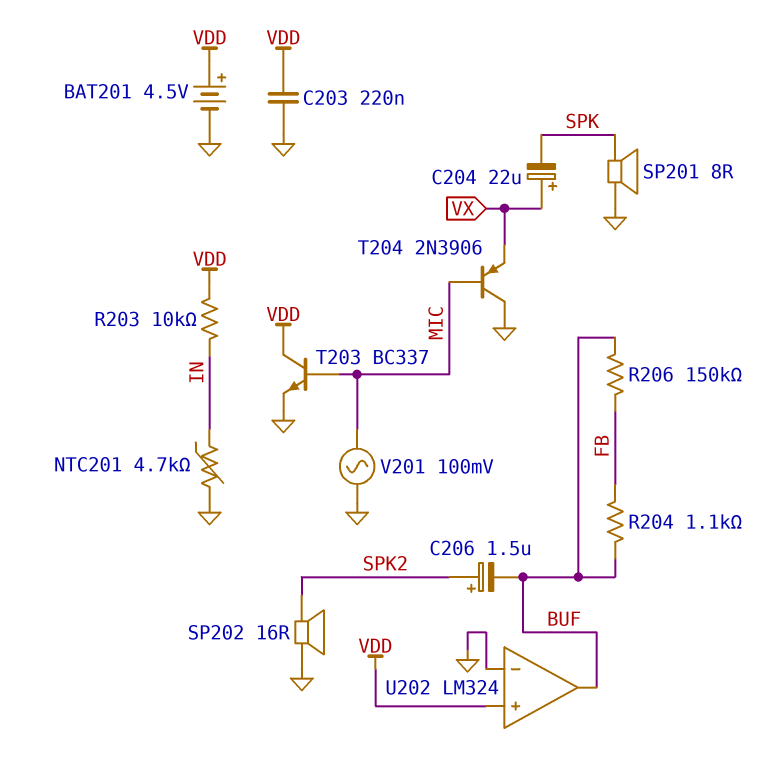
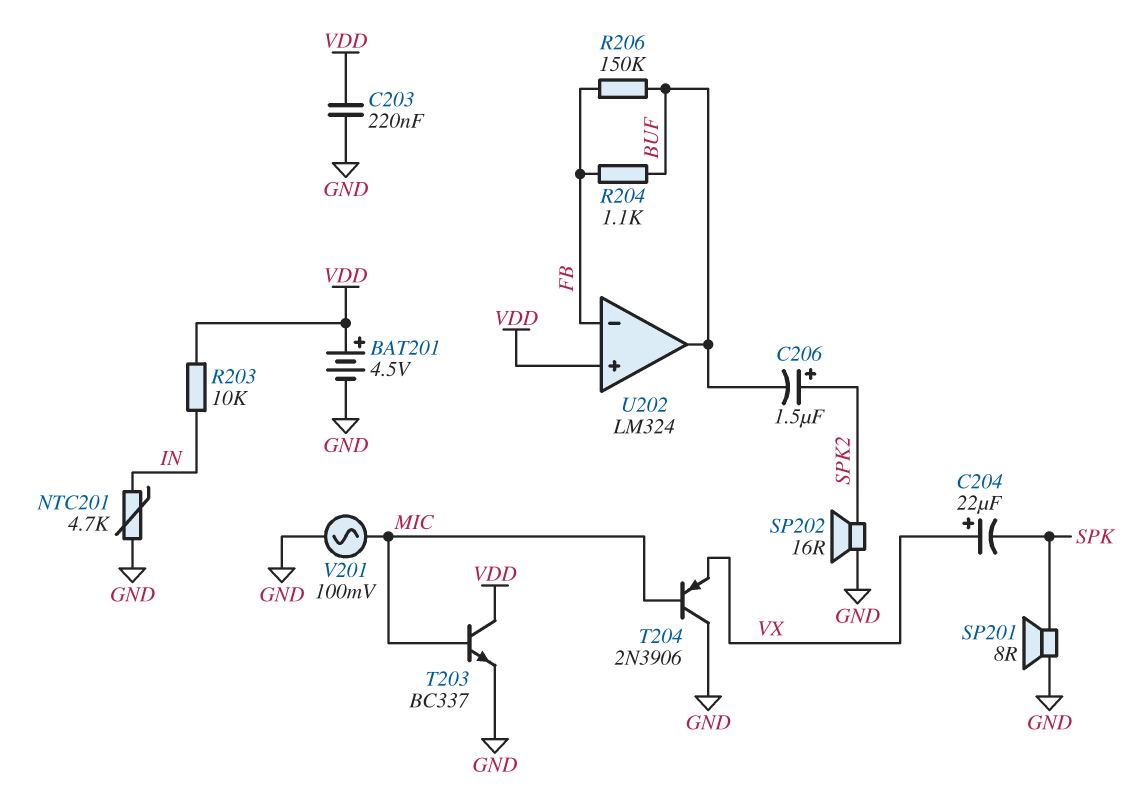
U202 pin in-: GND -> FB

